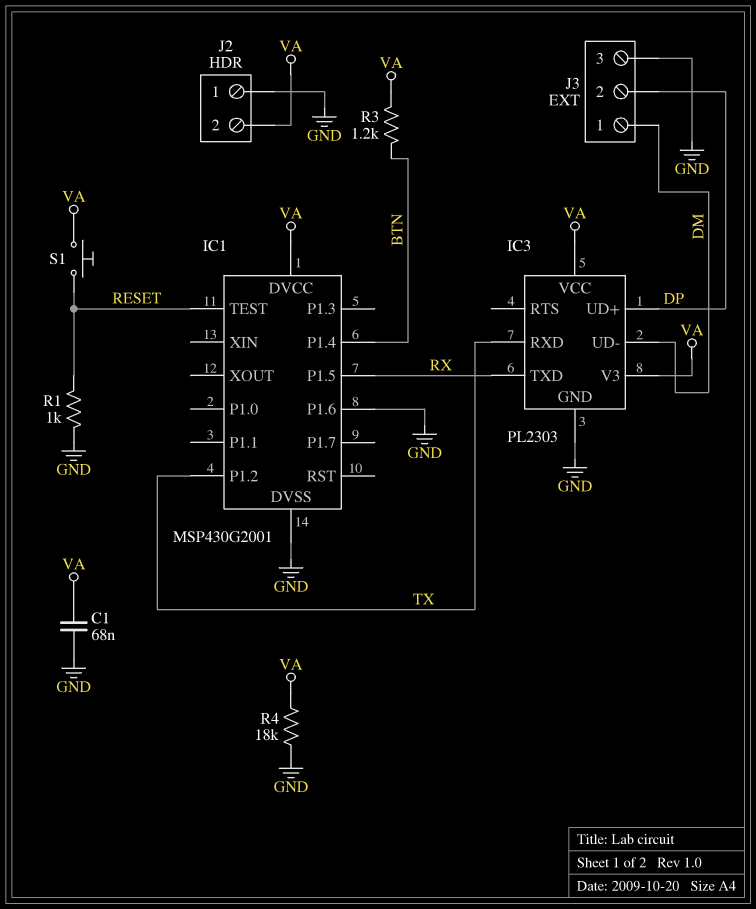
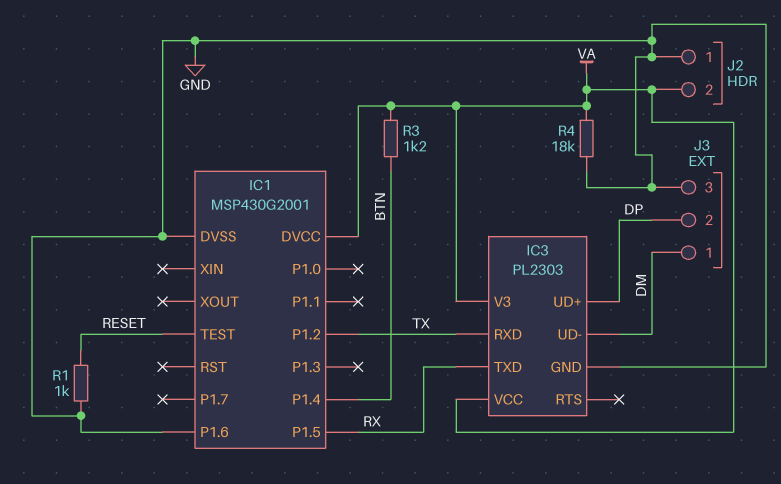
C1: 68nF (GND, VA) -> none
S1: button (RESET, VA) -> none

